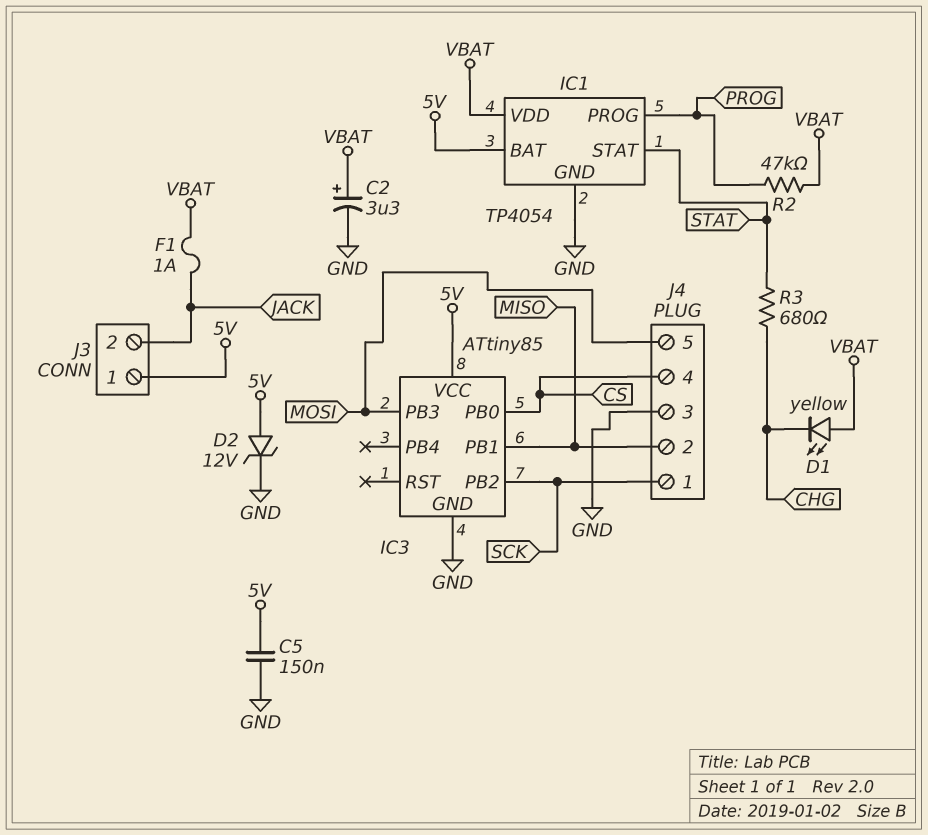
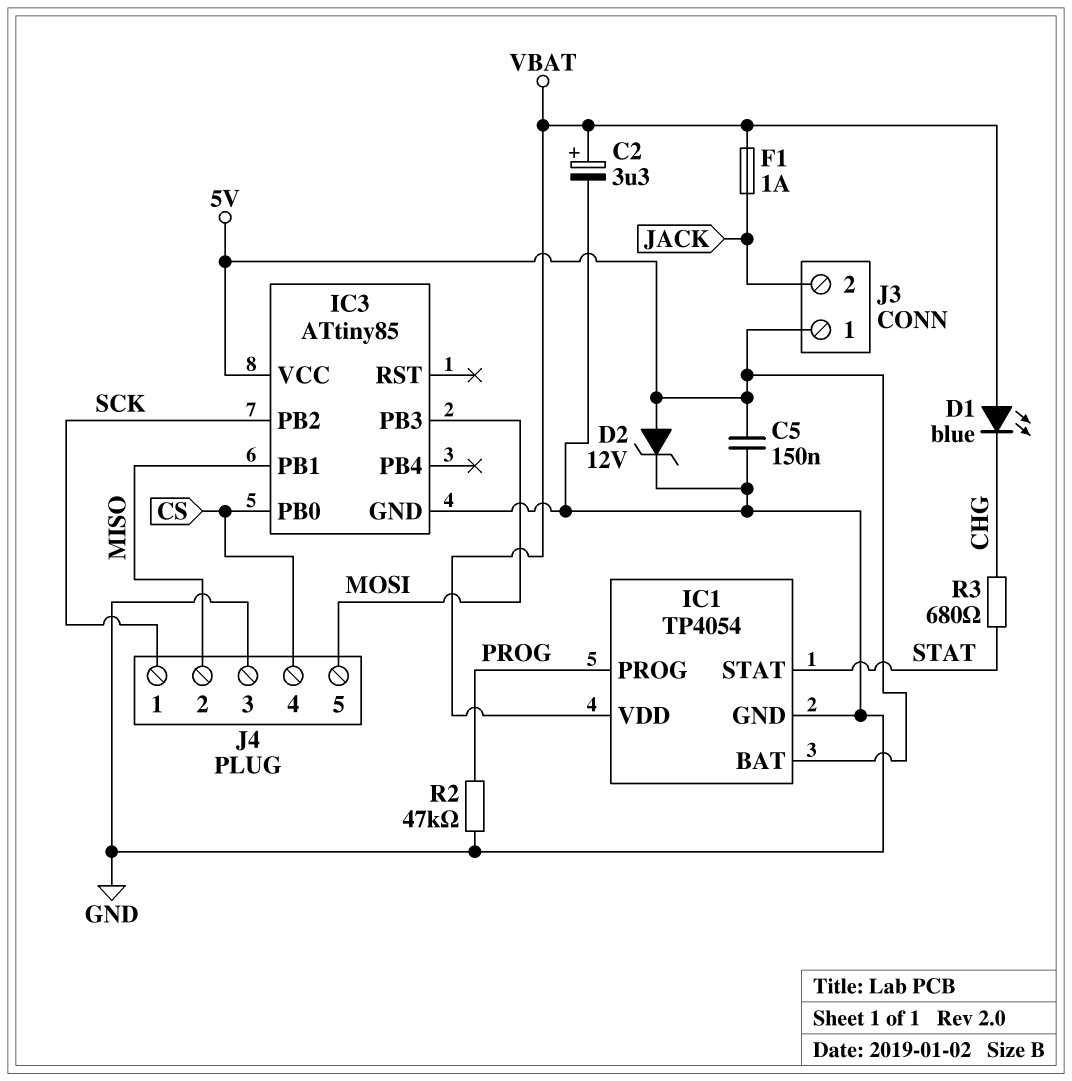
D1: LED yellow (A VBAT, K CHG) -> LED blue (A VBAT, K CHG)
R2: 47k (PROG, VBAT) -> 47k (GND, PROG)

